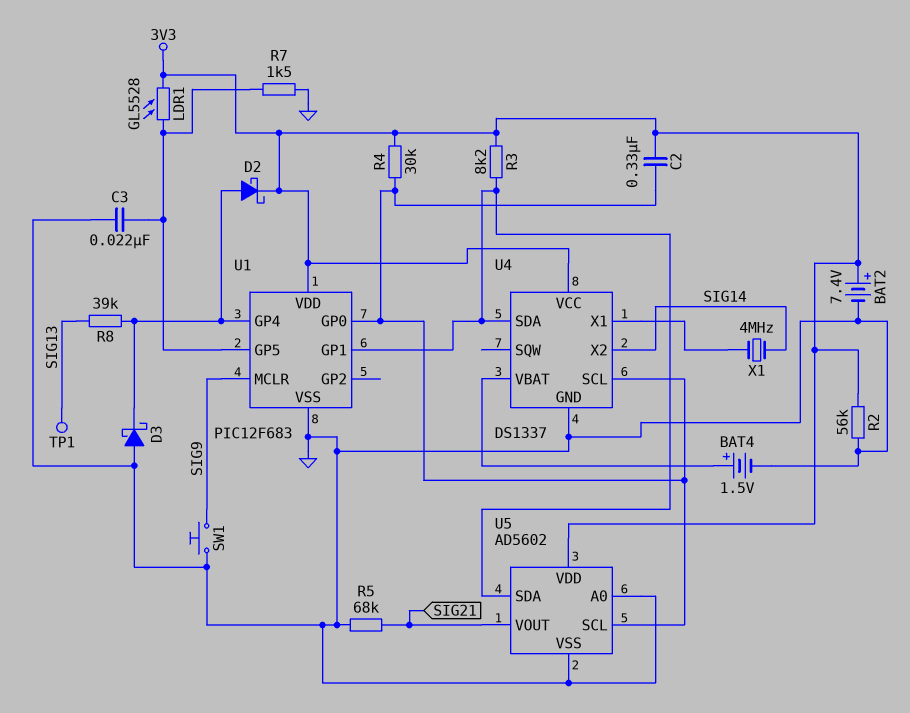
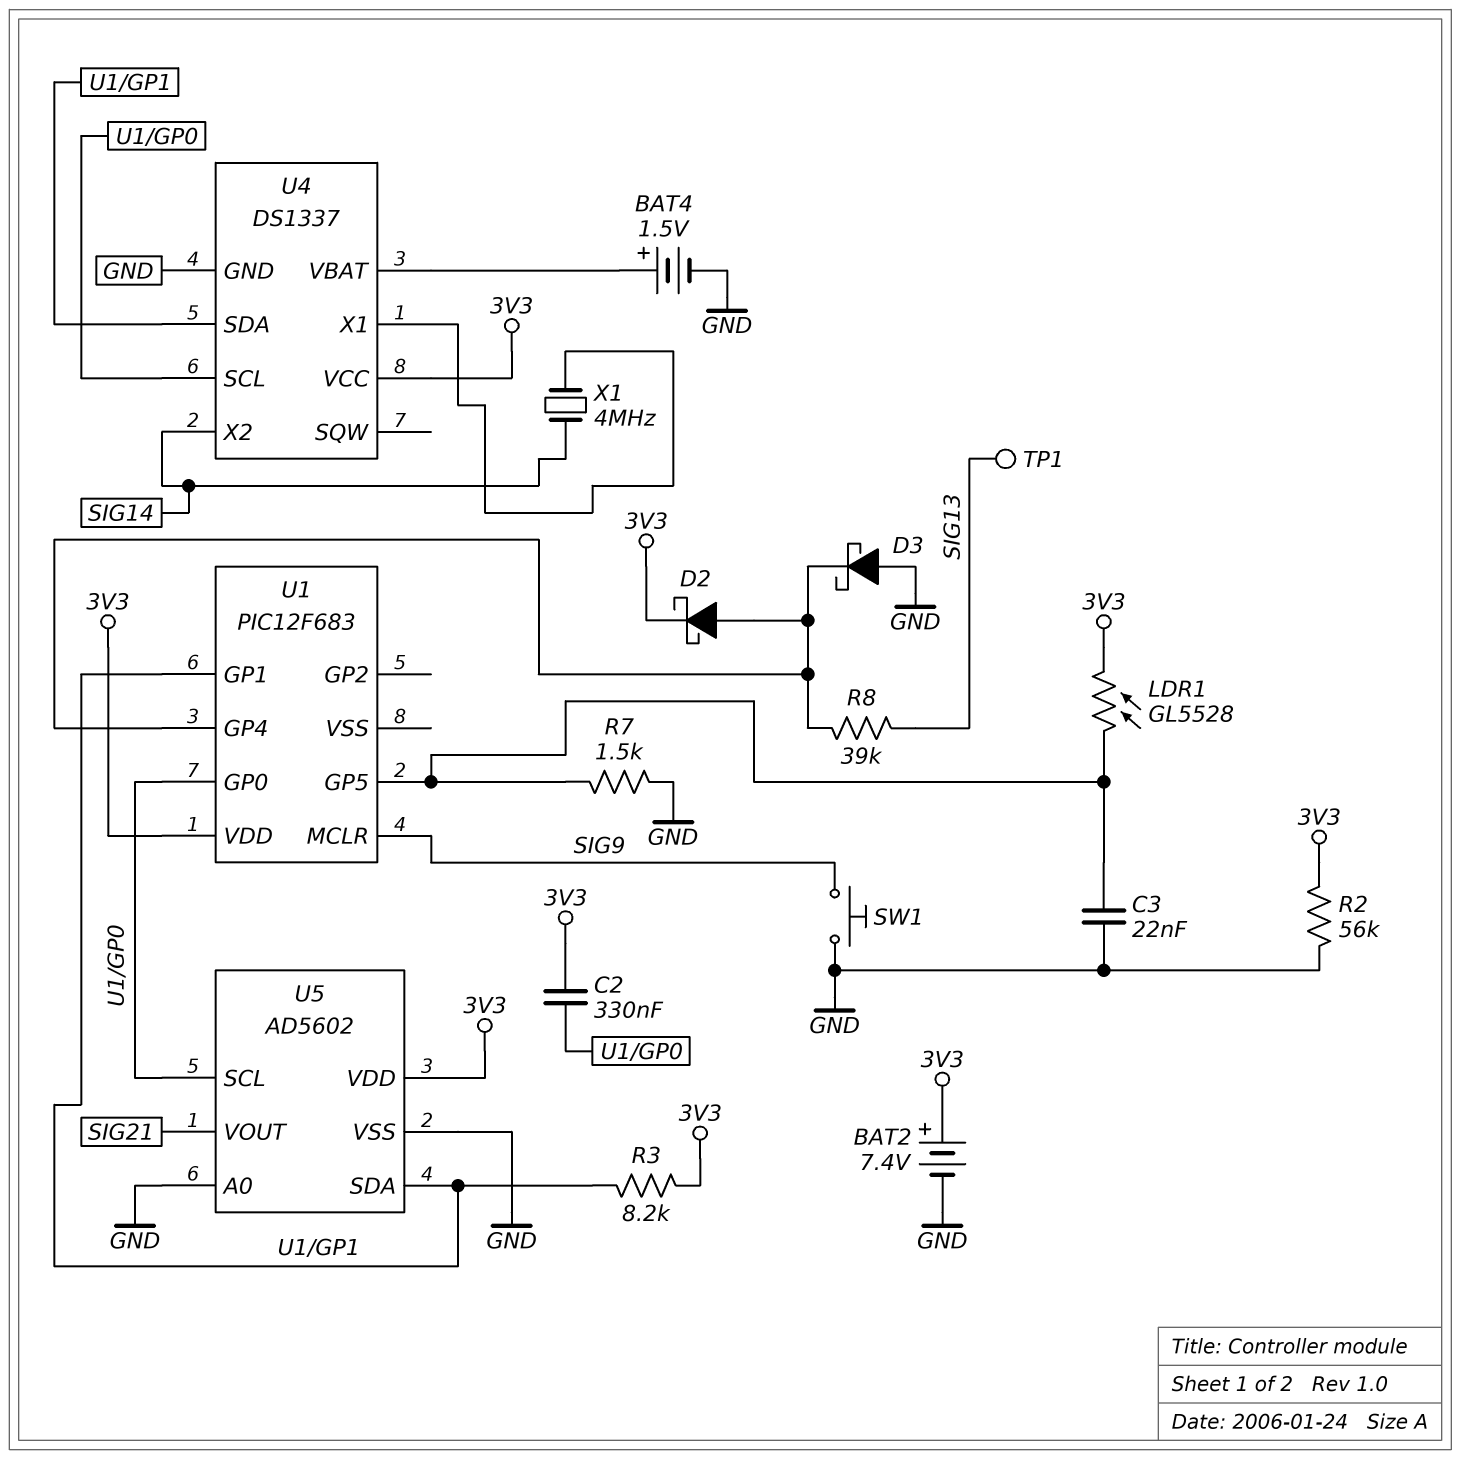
R4: 30k (3V3, U1/GP0) -> none
R5: 68k (GND, SIG21) -> none
U1 pin VSS: GND -> none

